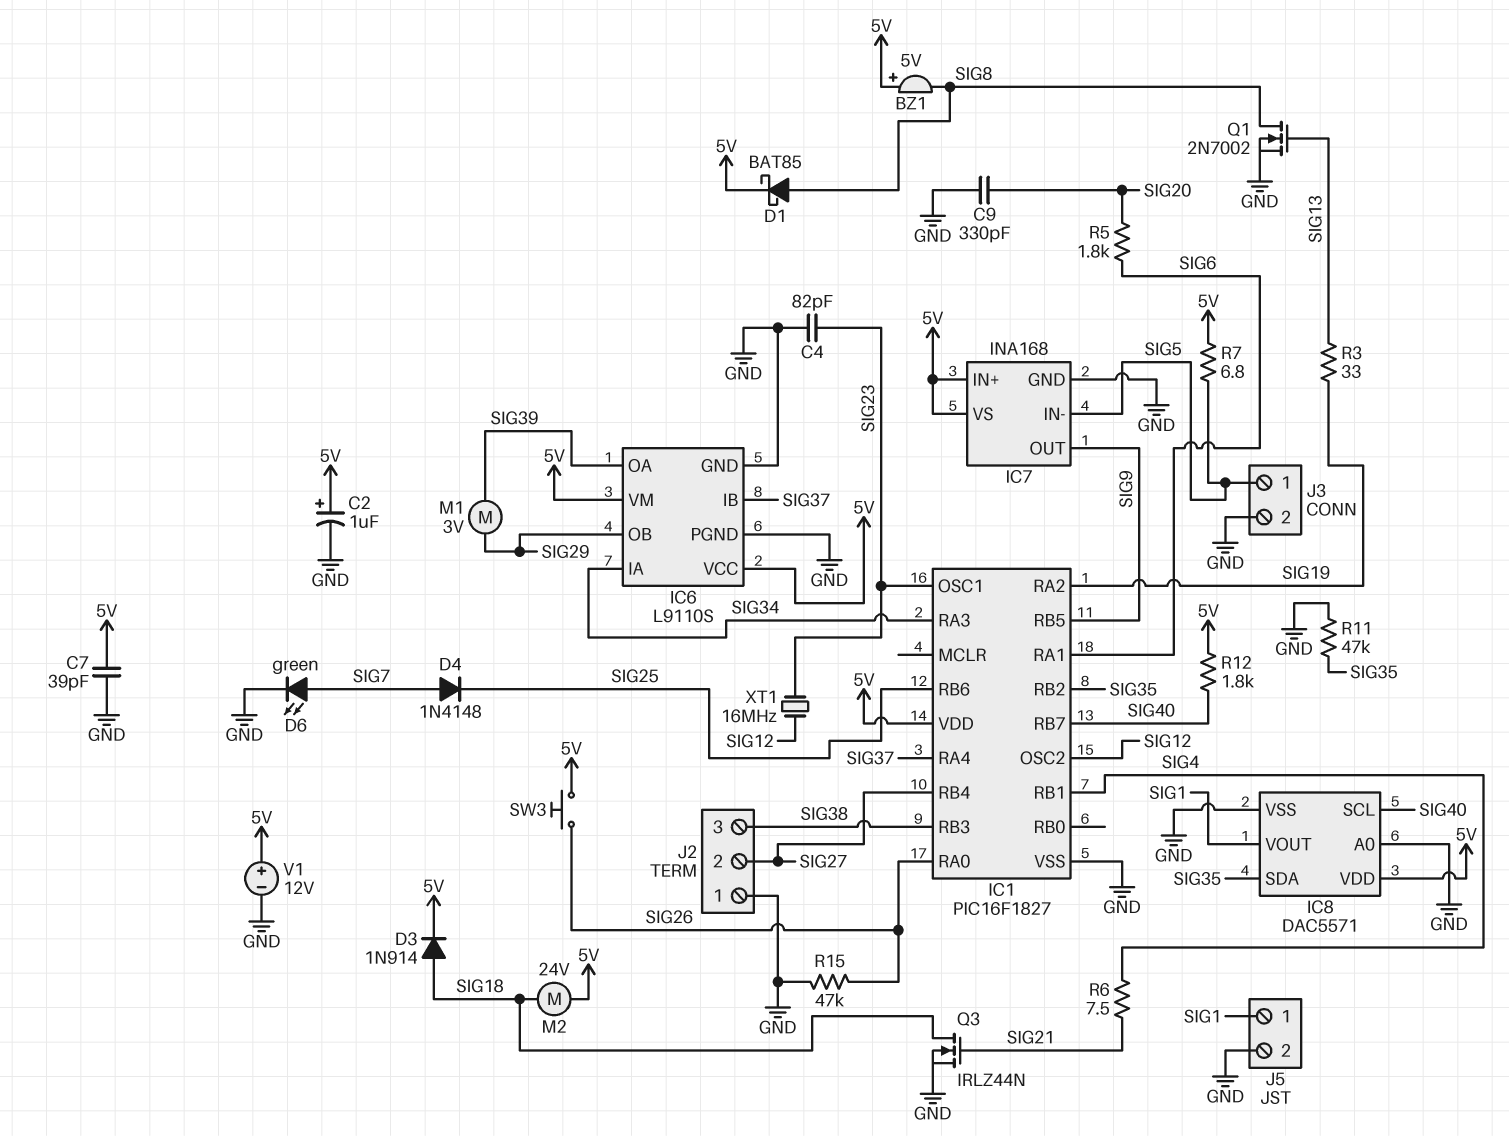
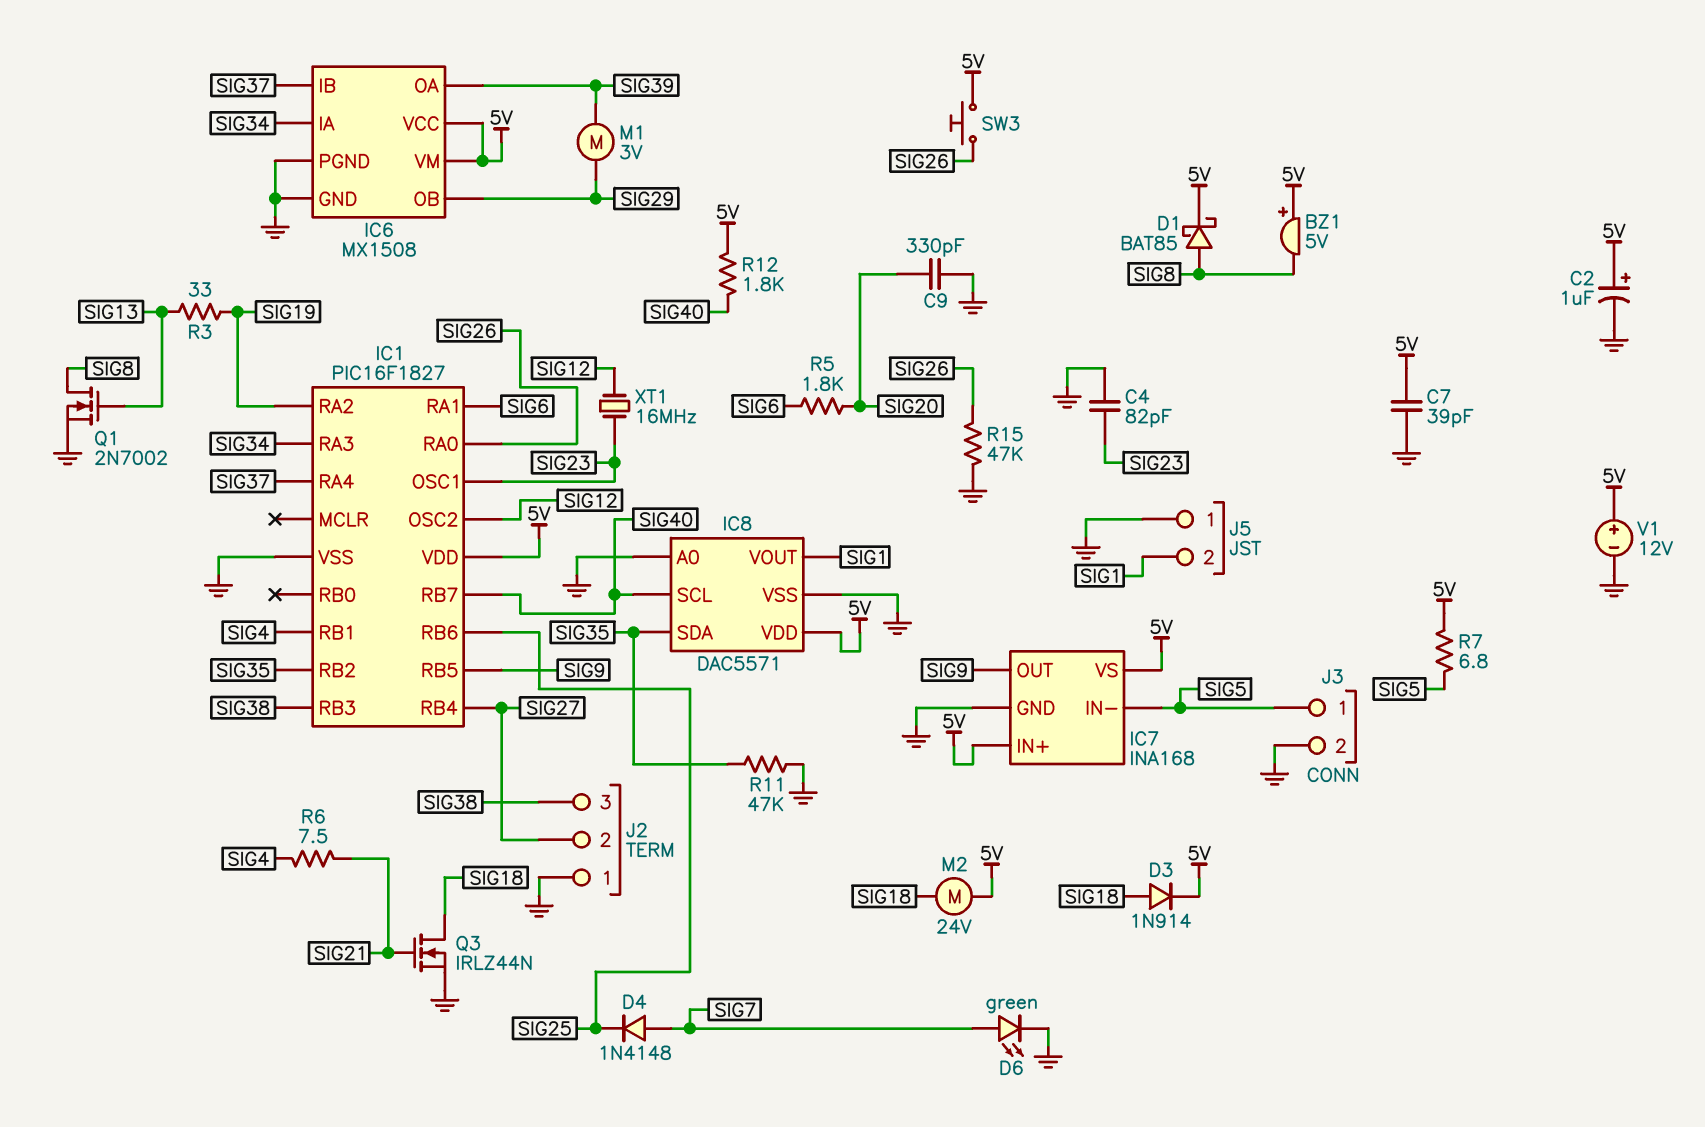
IC6: L9110S -> MX1508
J5 pin 1: SIG1 -> GND
J5 pin 2: GND -> SIG1

